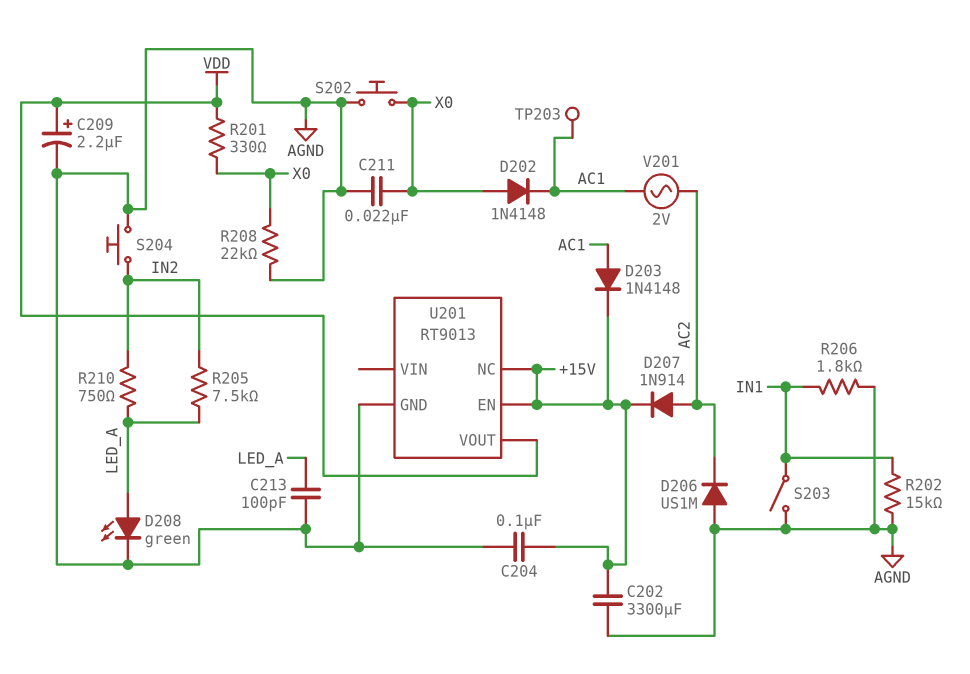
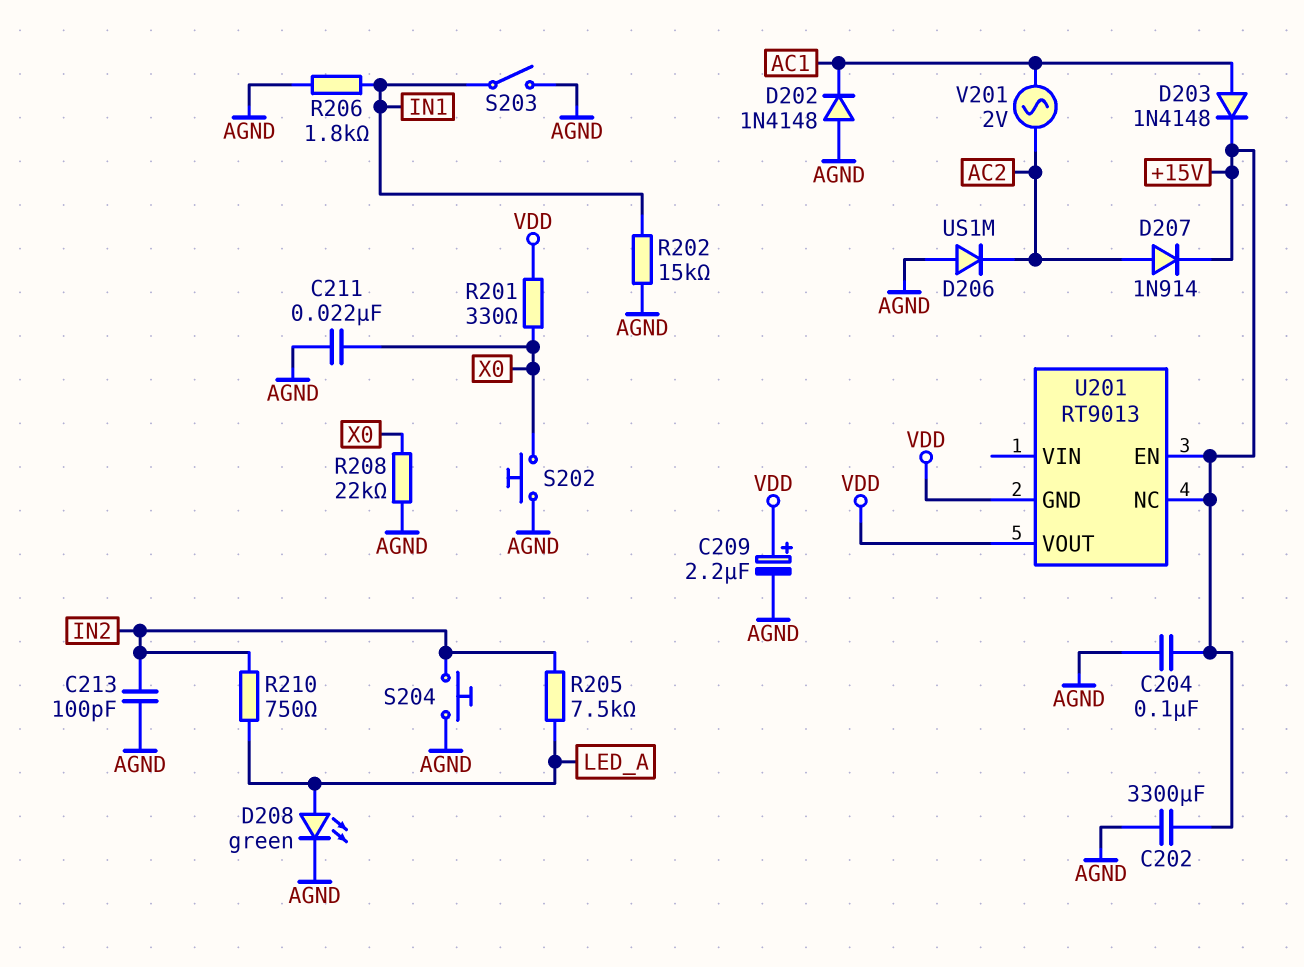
C213: 100pF (AGND, LED_A) -> 100pF (AGND, IN2)
D202: diode 1N4148 (A X0, K AC1) -> diode 1N4148 (A AGND, K AC1)
TP203: test point (AC1) -> none
U201 pin GND: AGND -> VDD

